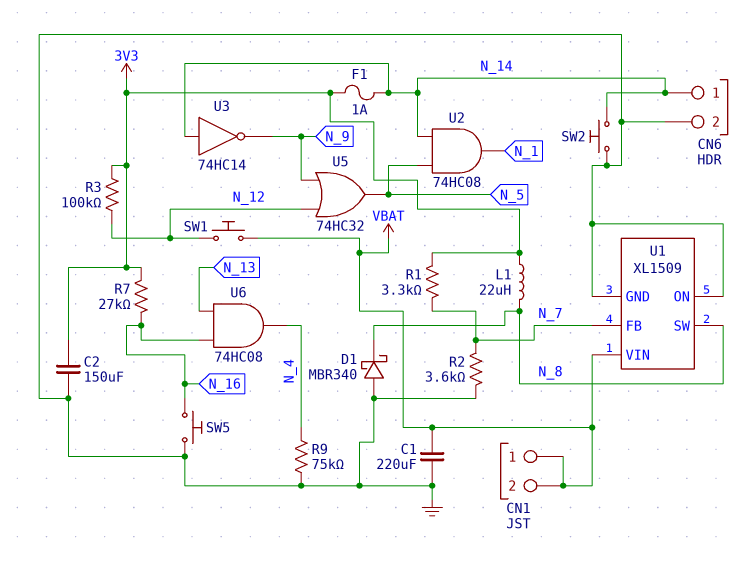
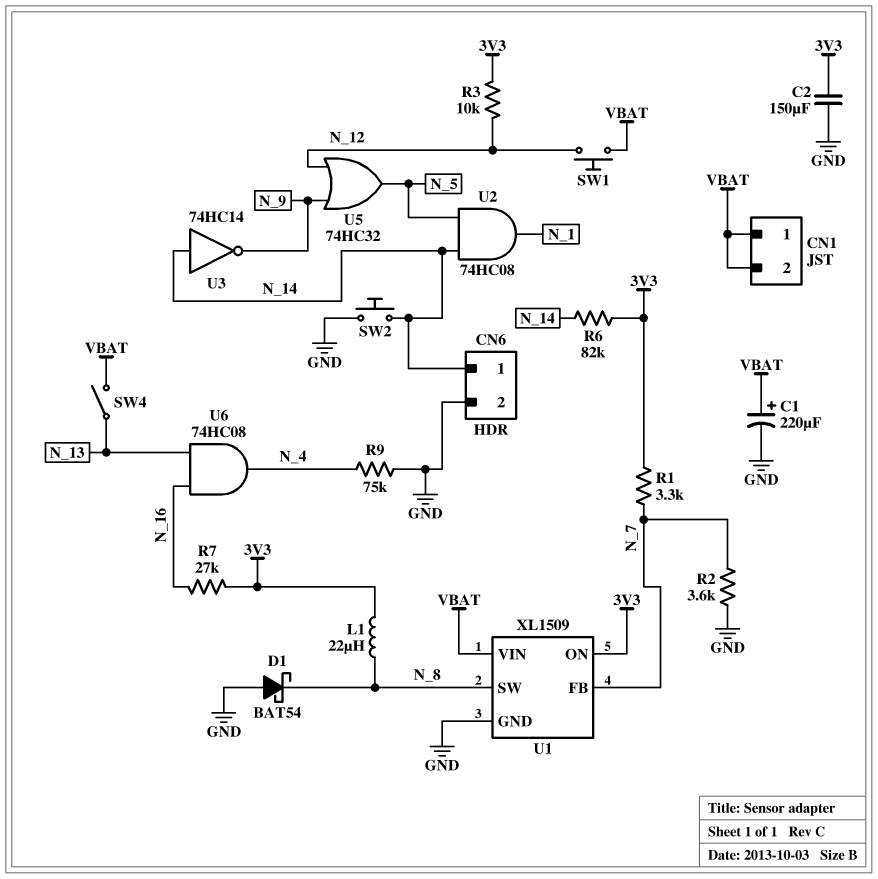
C1: 220uF (GND, VBAT) -> 220uF (plus VBAT, minus GND)
D1: schottky MBR340 (A GND, K N_8) -> schottky BAT54 (A GND, K N_8)
F1: 1A (3V3, N_14) -> none
R3: 100k (3V3, N_12) -> 10k (3V3, N_12)
R6: none -> 82k (3V3, N_14)
SW4: none -> switch (N_13, VBAT)
SW5: button (GND, N_16) -> none
U1 pin ON: GND -> 3V3

